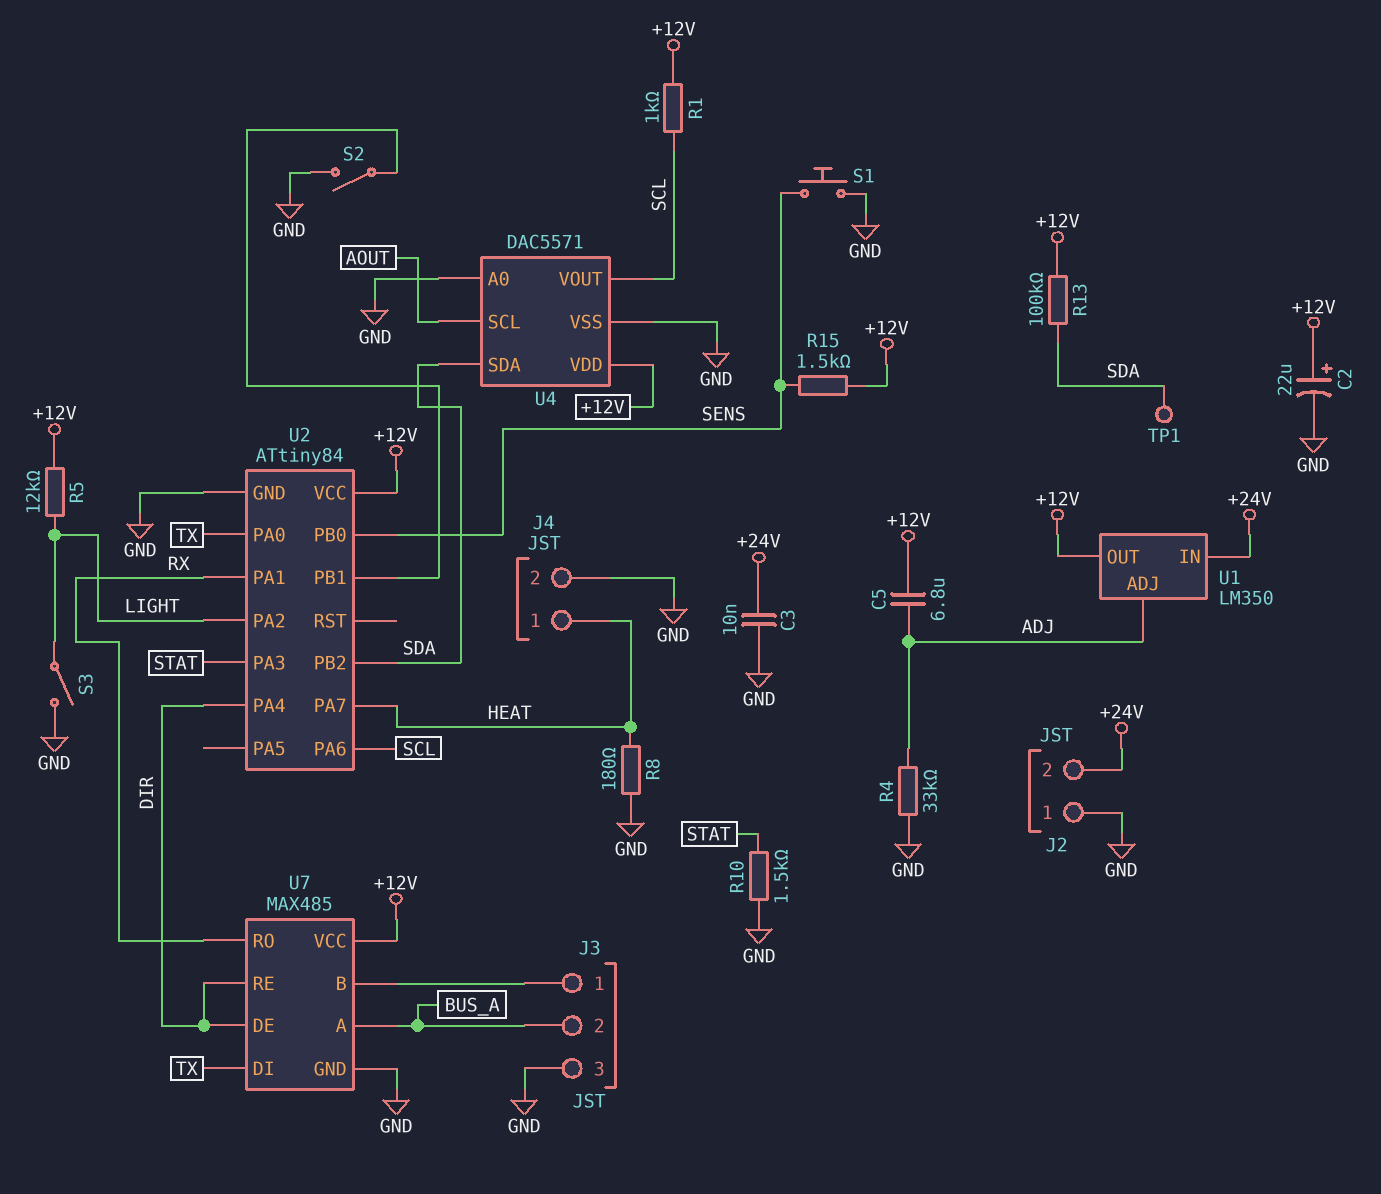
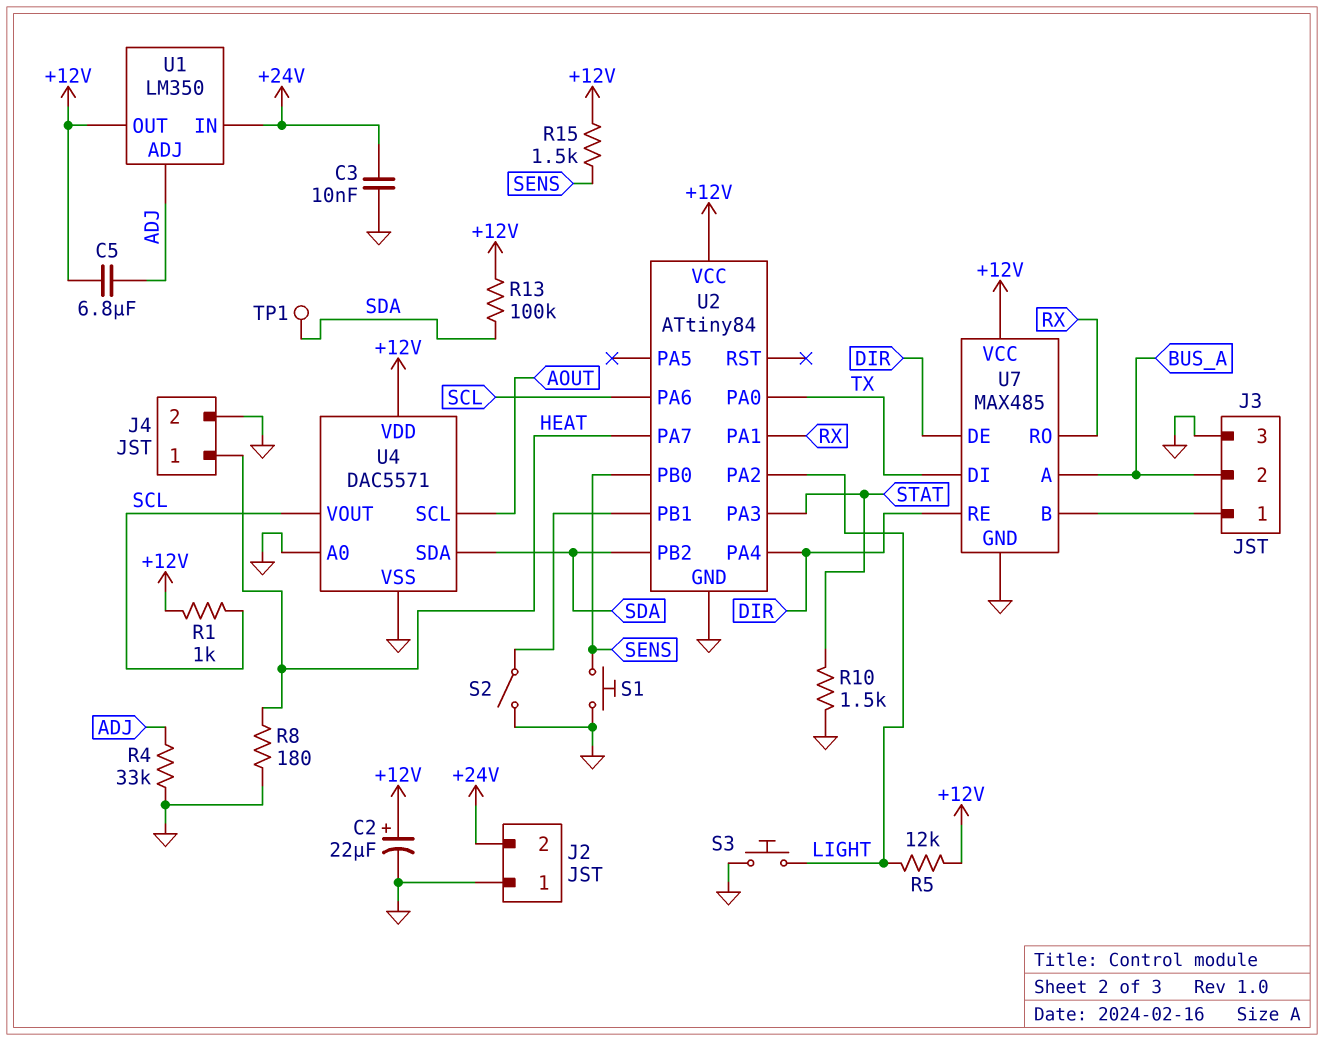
S3: switch (GND, LIGHT) -> button (GND, LIGHT)

